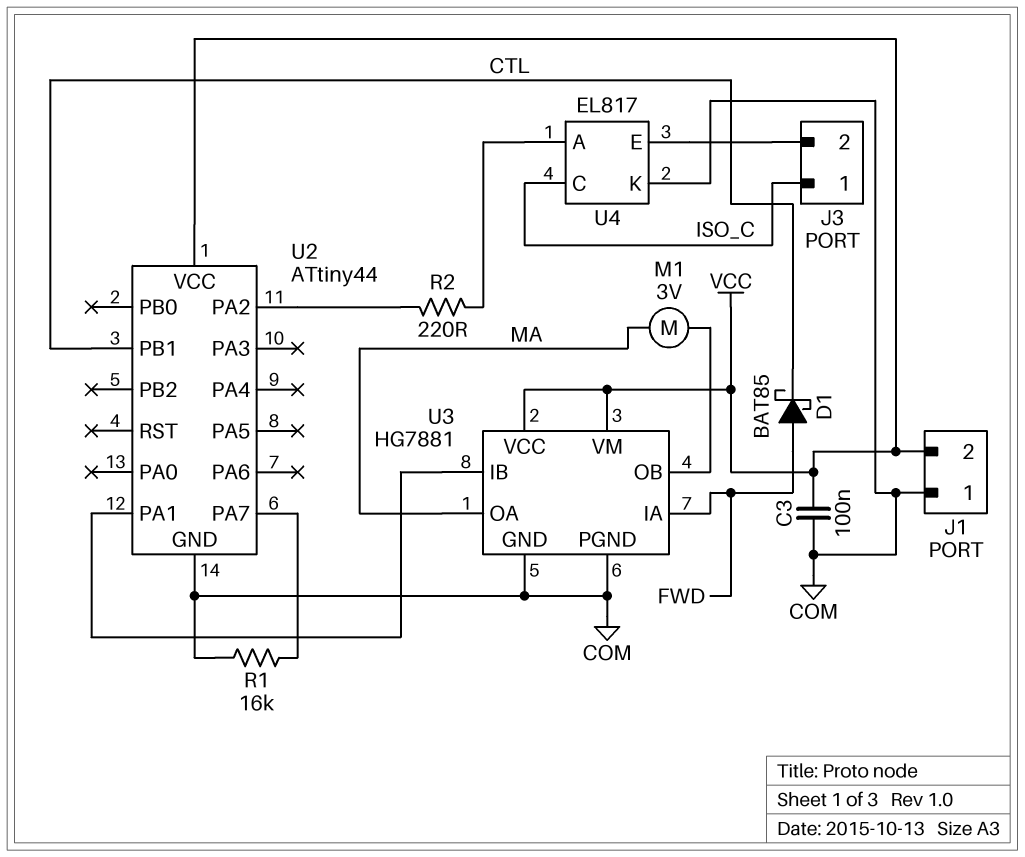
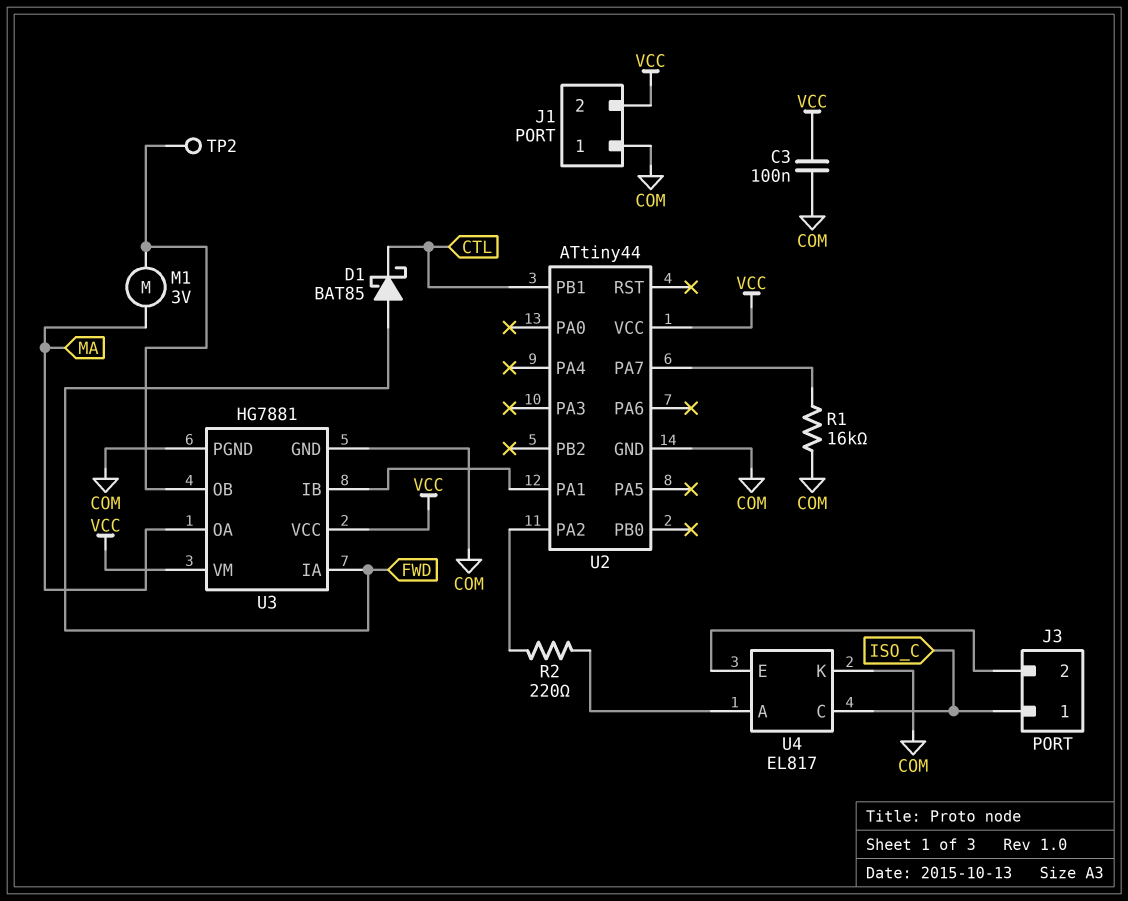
TP2: none -> test point (U3/OB)

